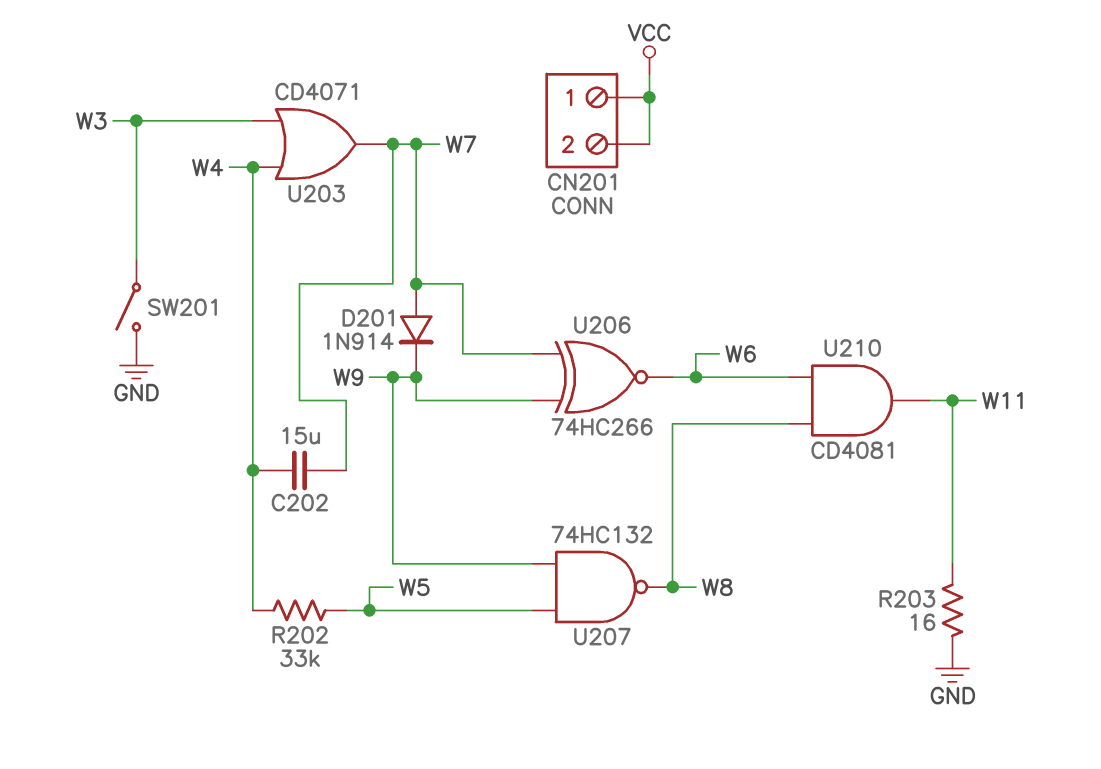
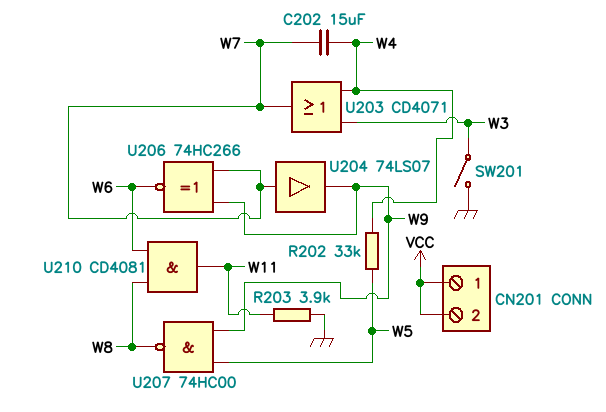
D201: diode 1N914 (A W7, K W9) -> none
R203: 16 (GND, W11) -> 3.9k (GND, W11)
U204: none -> buffer 74LS07 (in W7, out W9)
U207: NAND 74HC132 (in W5, in W9, out W8) -> NAND 74HC00 (in W5, in W9, out W8)

